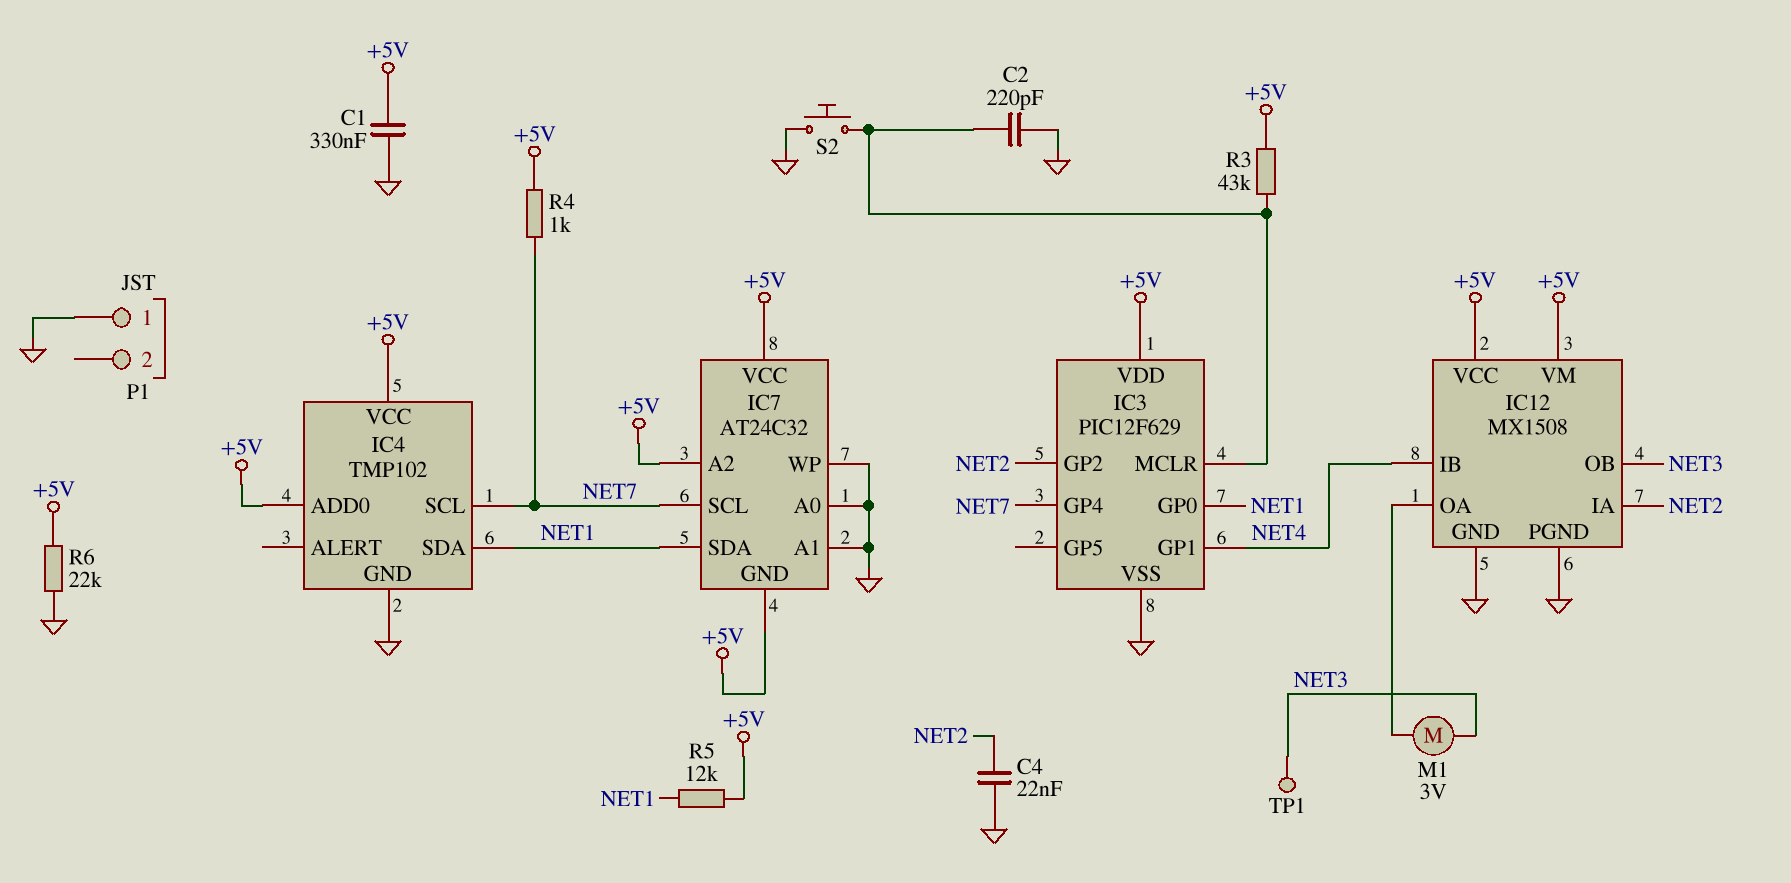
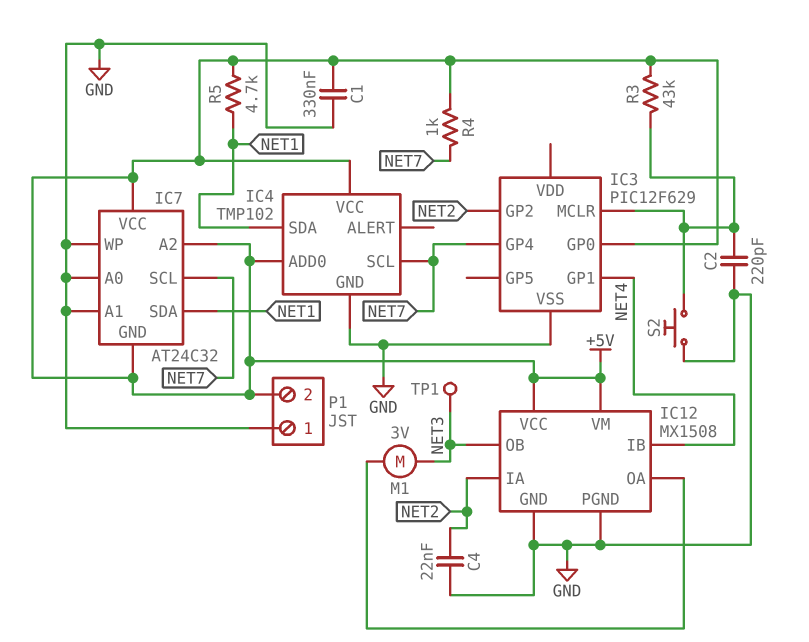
IC3 pin GP0: NET1 -> +5V
IC3 pin VDD: +5V -> none
P1 pin 2: none -> +5V
R5: 12k (+5V, NET1) -> 4.7k (+5V, NET1)
R6: 22k (+5V, GND) -> none

